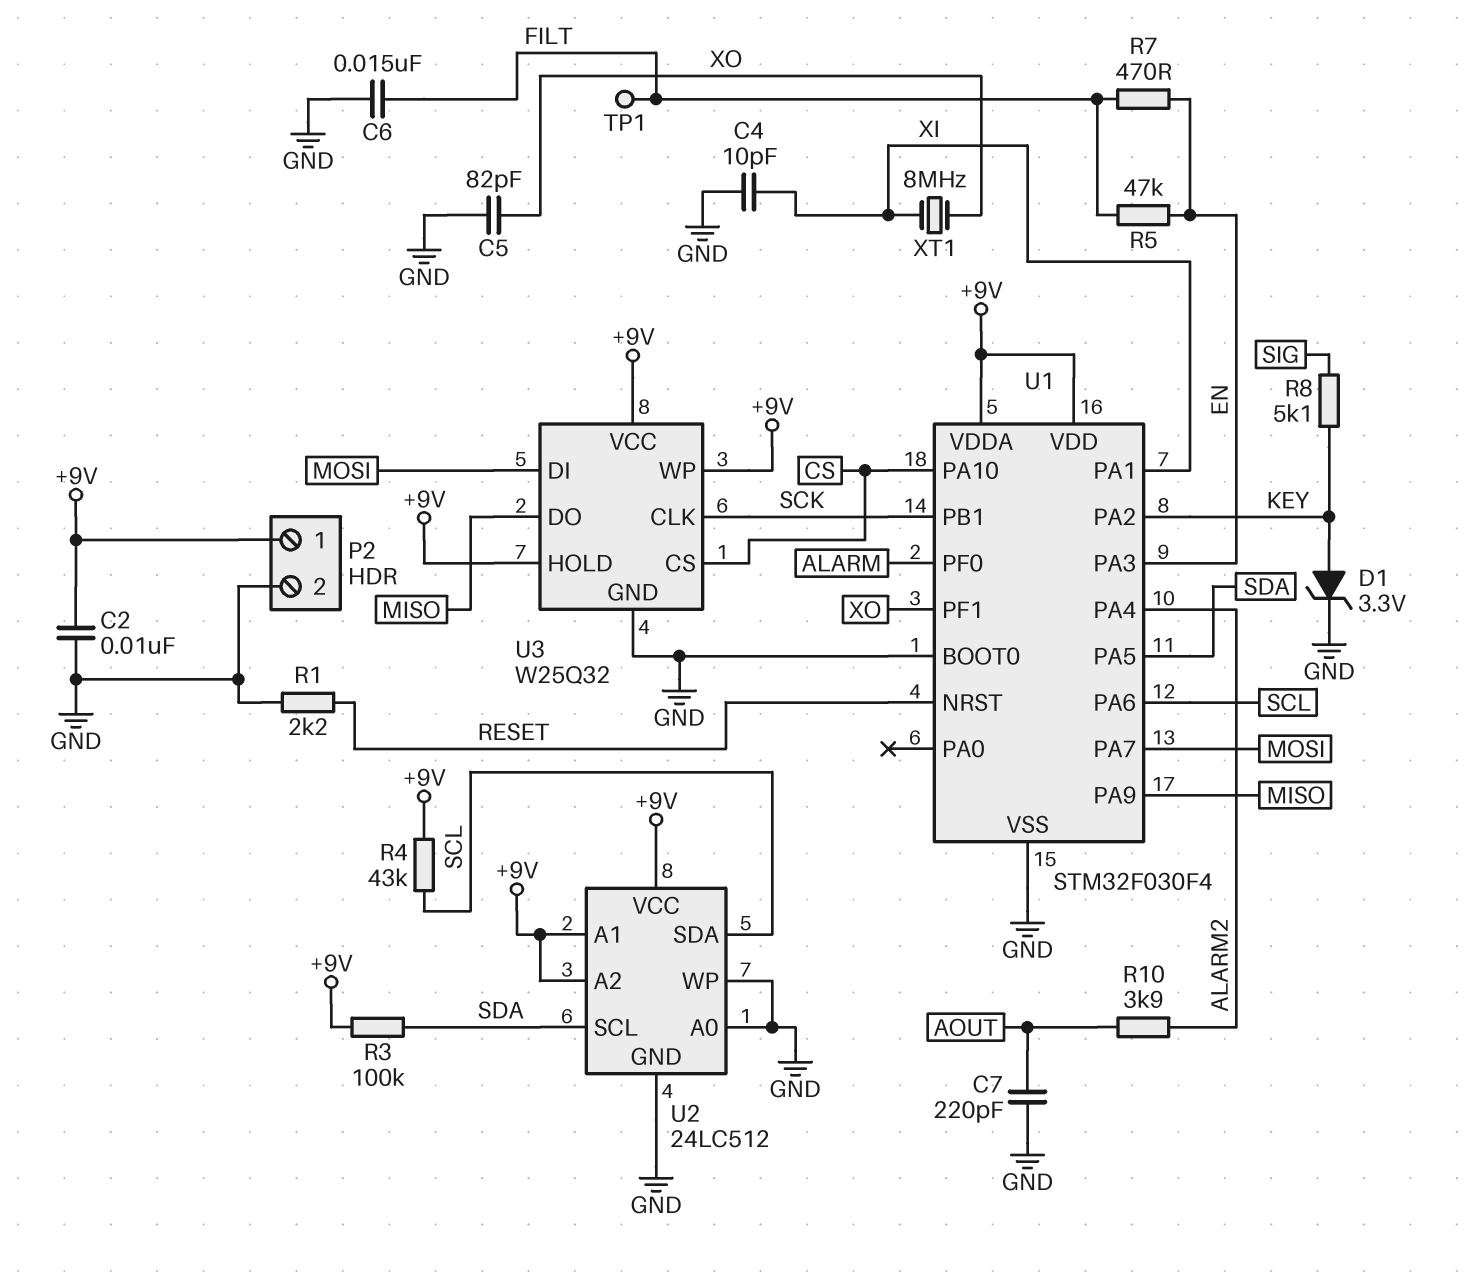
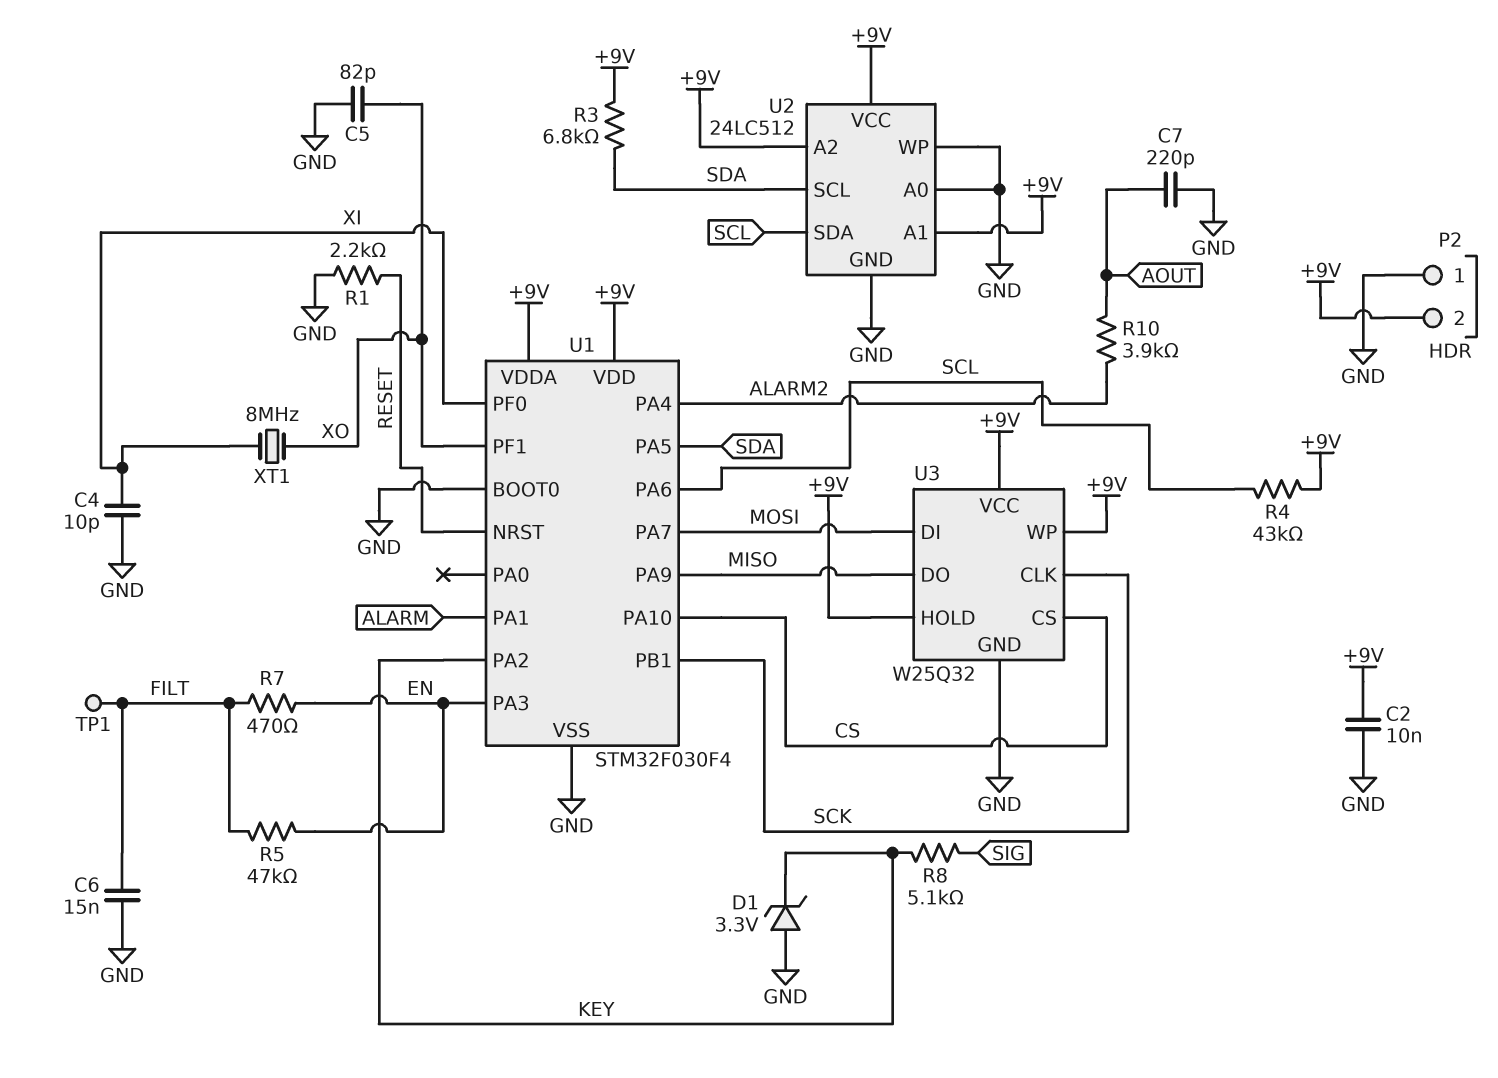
D1: zener 3.3V (A KEY, K GND) -> zener 3.3V (A GND, K KEY)
P2 pin 1: +9V -> GND
P2 pin 2: GND -> +9V
R3: 100k (+9V, SDA) -> 6.8k (+9V, SDA)
U1 pin PA1: XI -> ALARM
U1 pin PF0: ALARM -> XI

